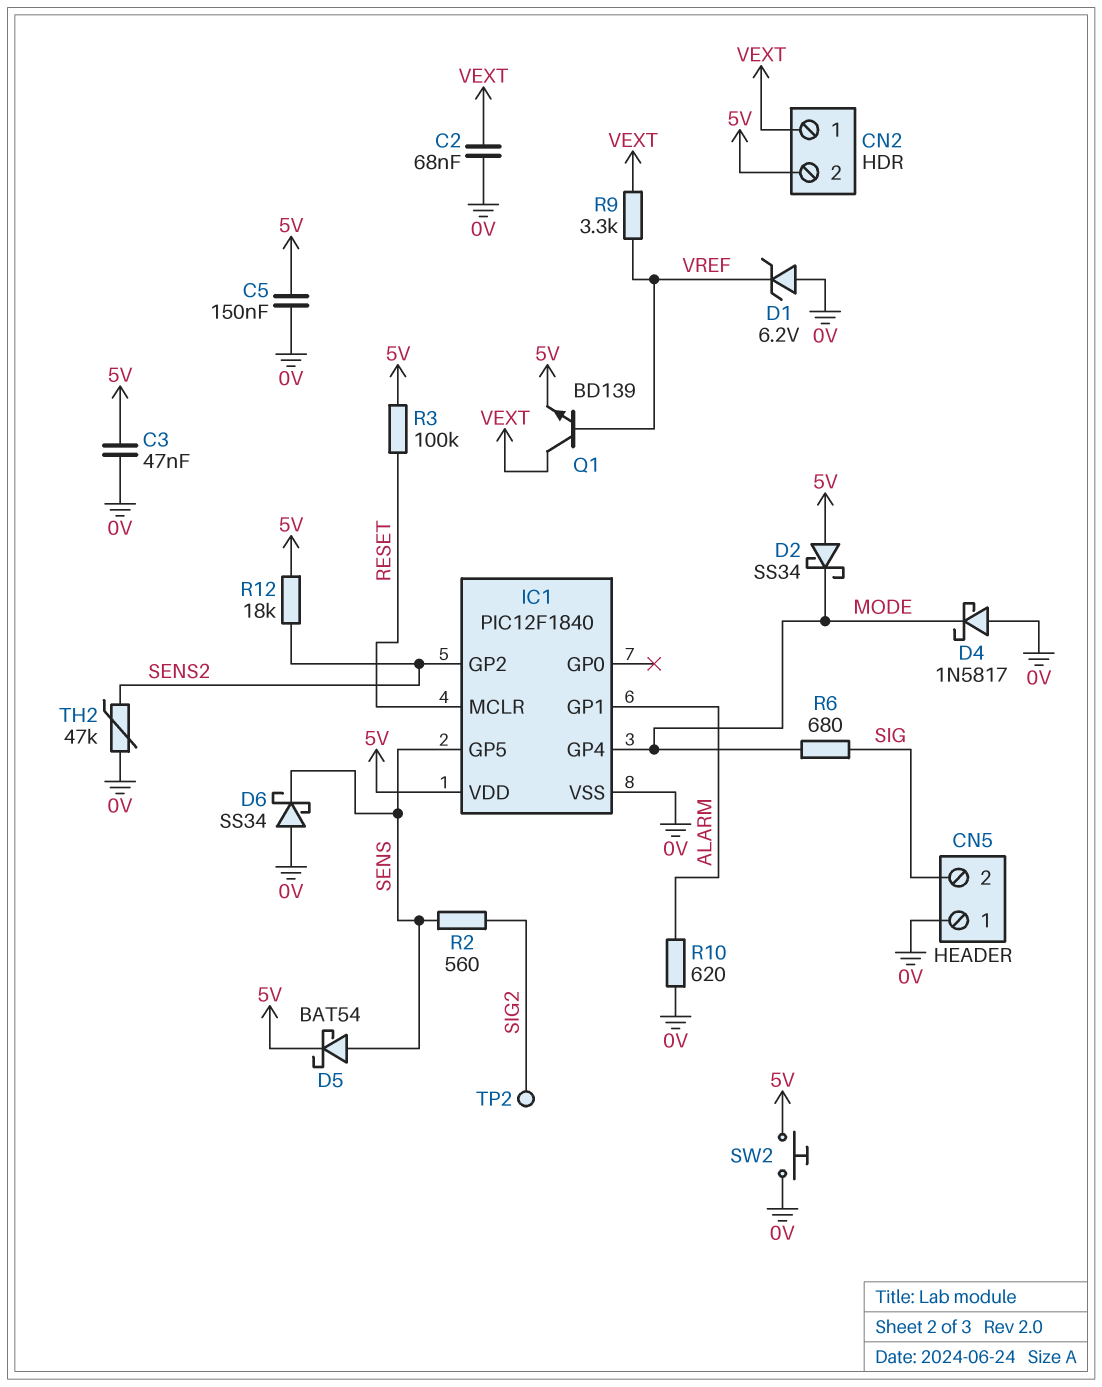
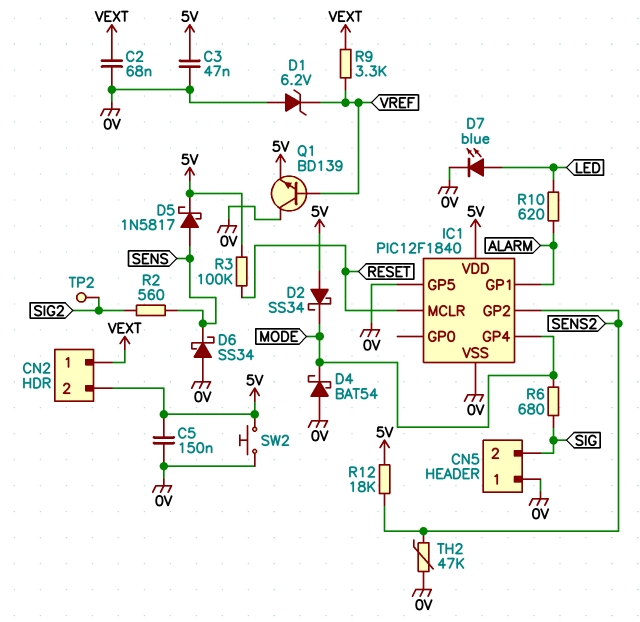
D4: schottky 1N5817 (A 0V, K MODE) -> schottky BAT54 (A 0V, K MODE)
D5: schottky BAT54 (A SENS, K 5V) -> schottky 1N5817 (A SENS, K 5V)
D7: none -> LED blue (A LED, K 0V)
IC1 pin GP5: SENS -> 0V
Q1: NPN BD139 (B VREF, C VEXT, E 5V) -> NPN BD139 (B VREF, C 0V, E 5V)
R10: 620 (0V, ALARM) -> 620 (ALARM, LED)

